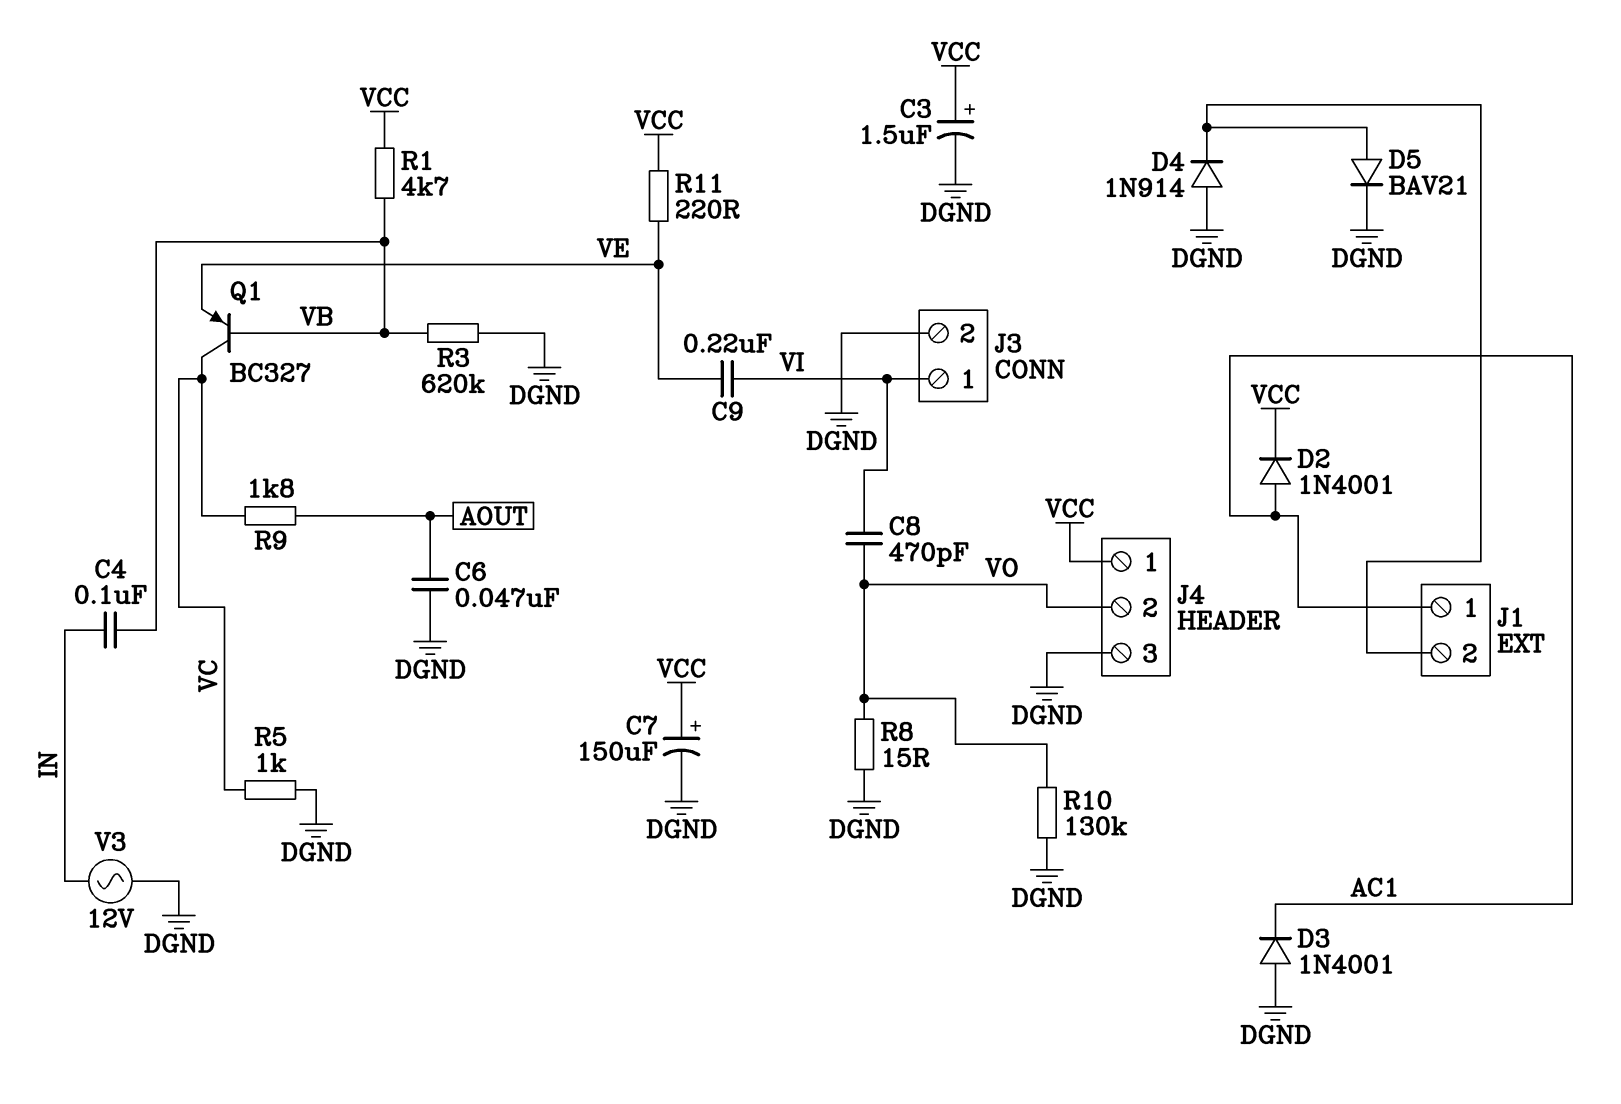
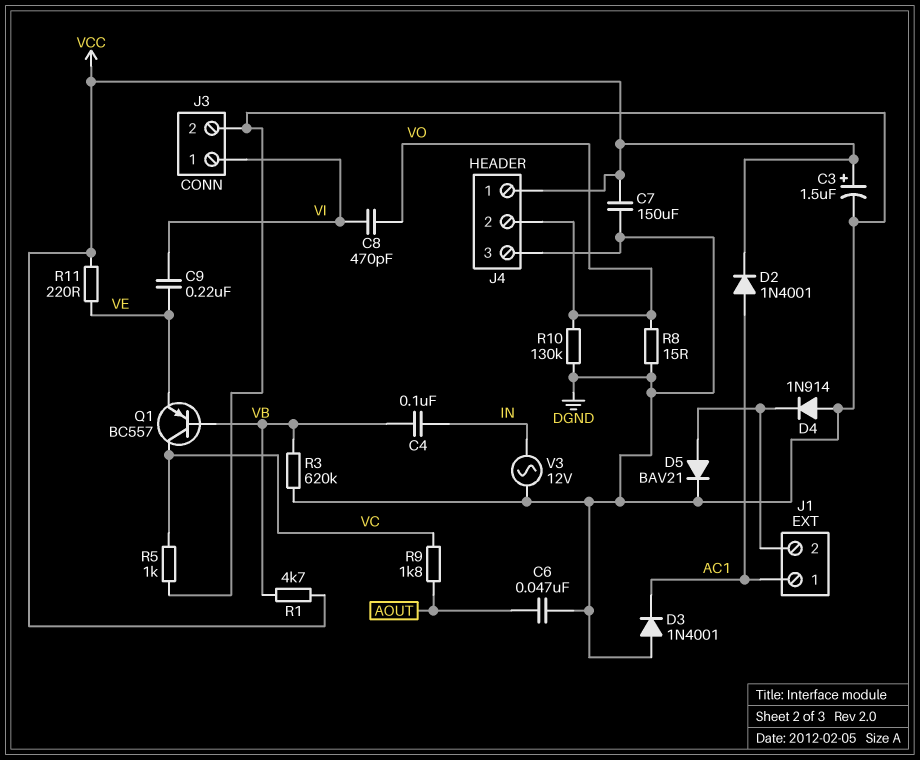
C7: 150uF (plus VCC, minus DGND) -> 150uF (DGND, VCC)
Q1: PNP BC327 (B VB, C VC, E VE) -> PNP BC557 (B VB, C VC, E VE)

